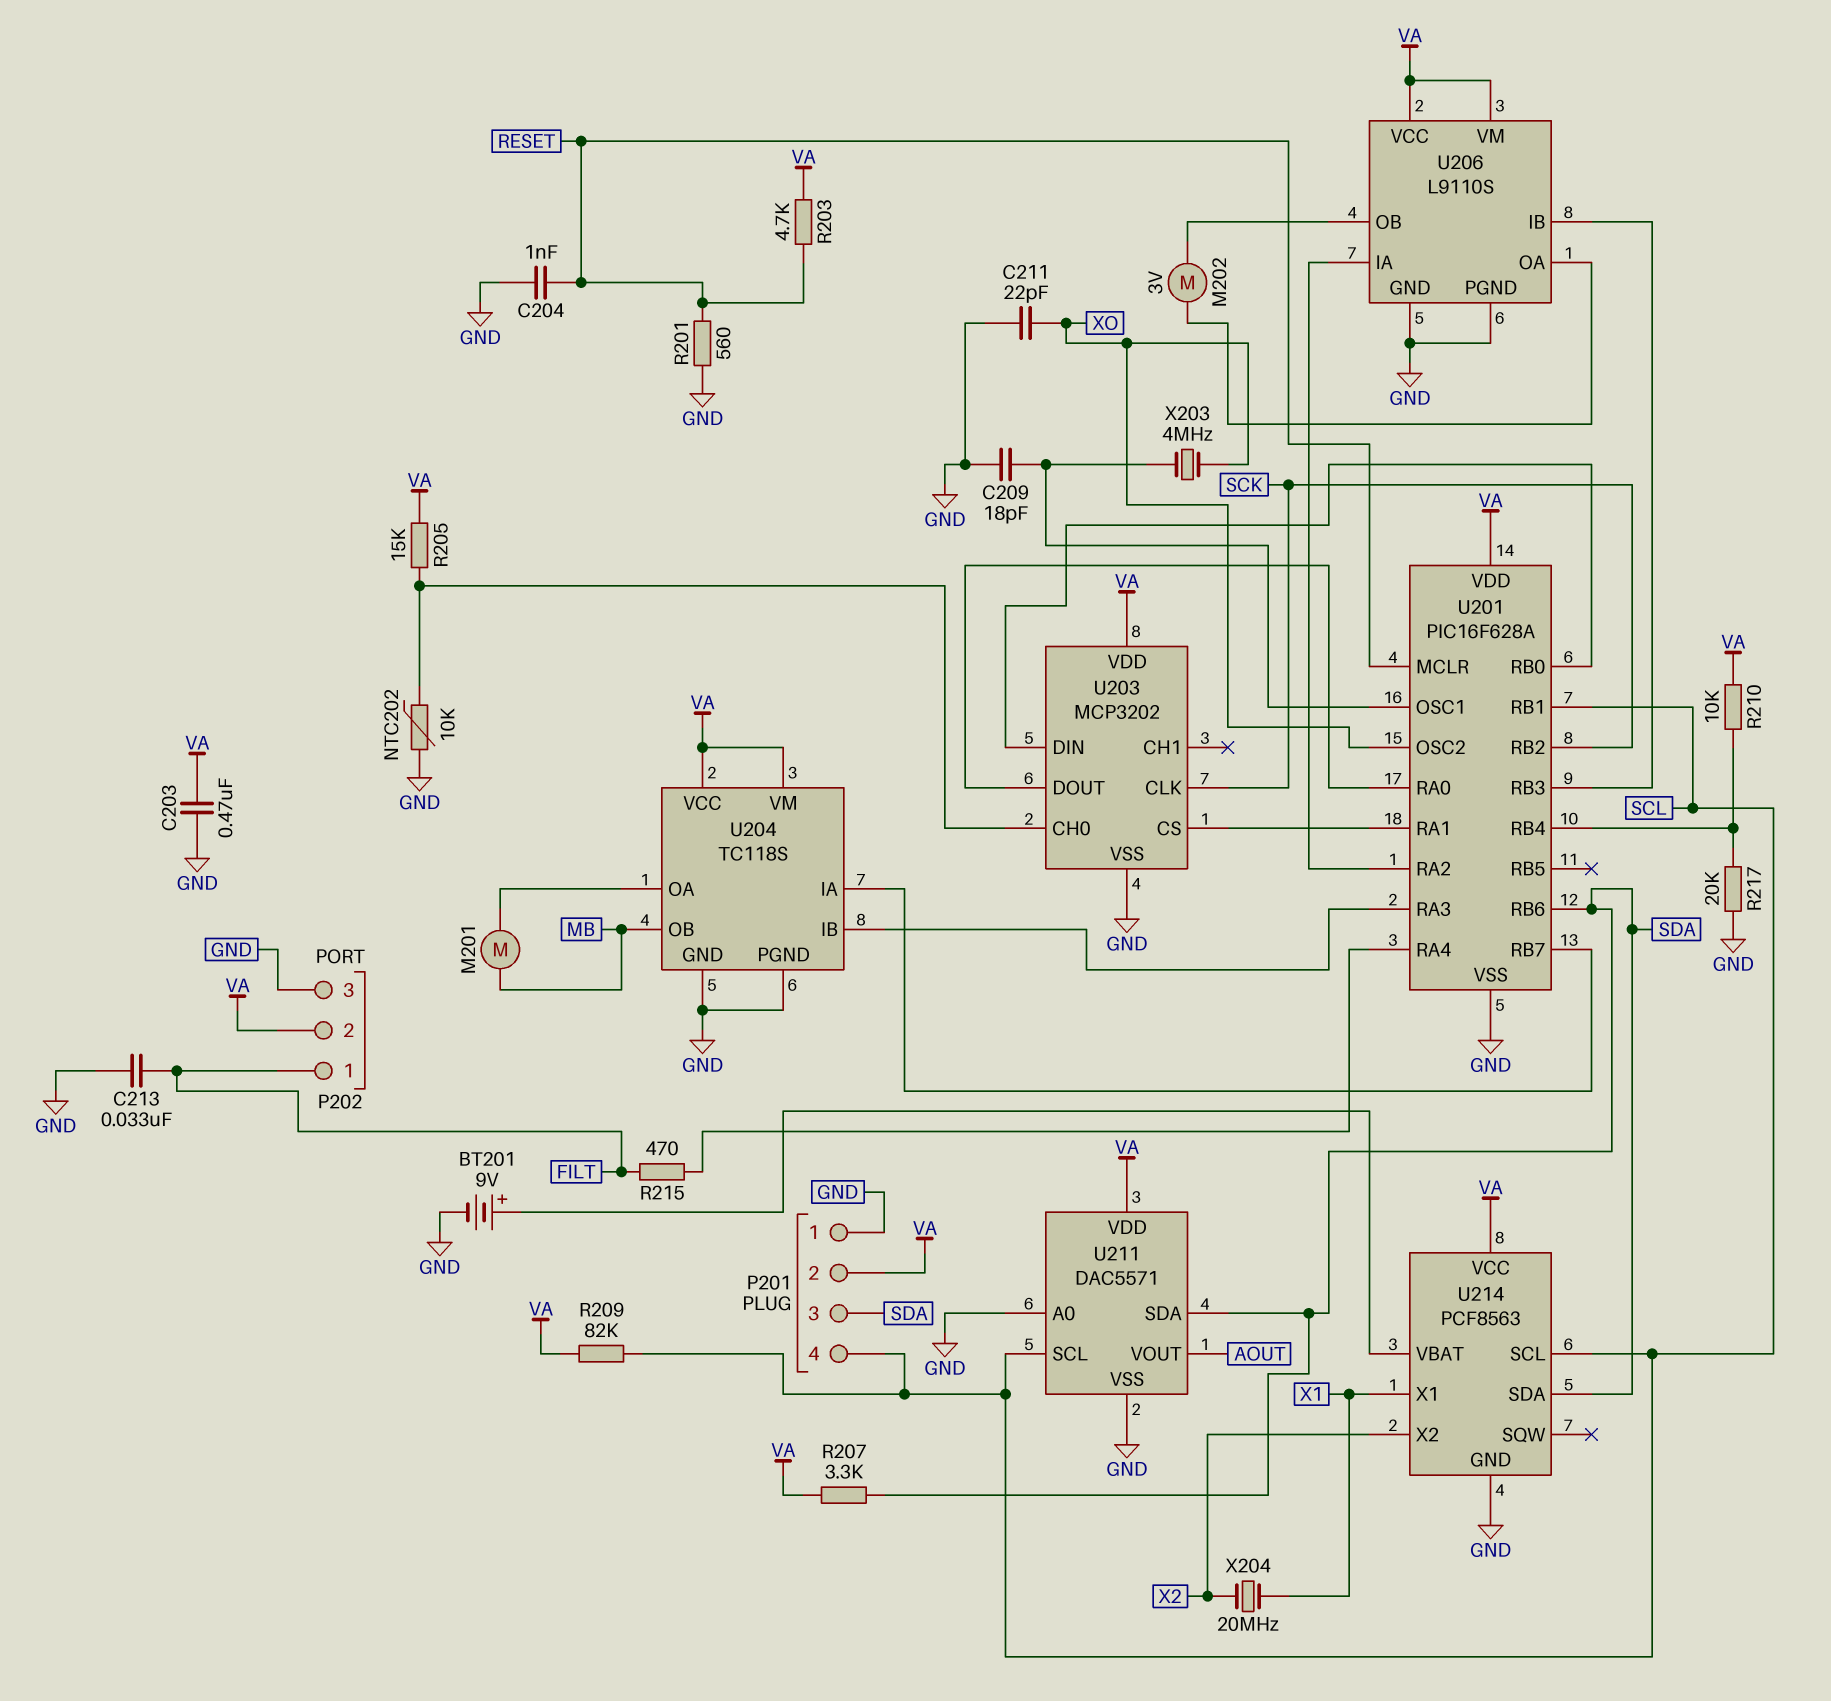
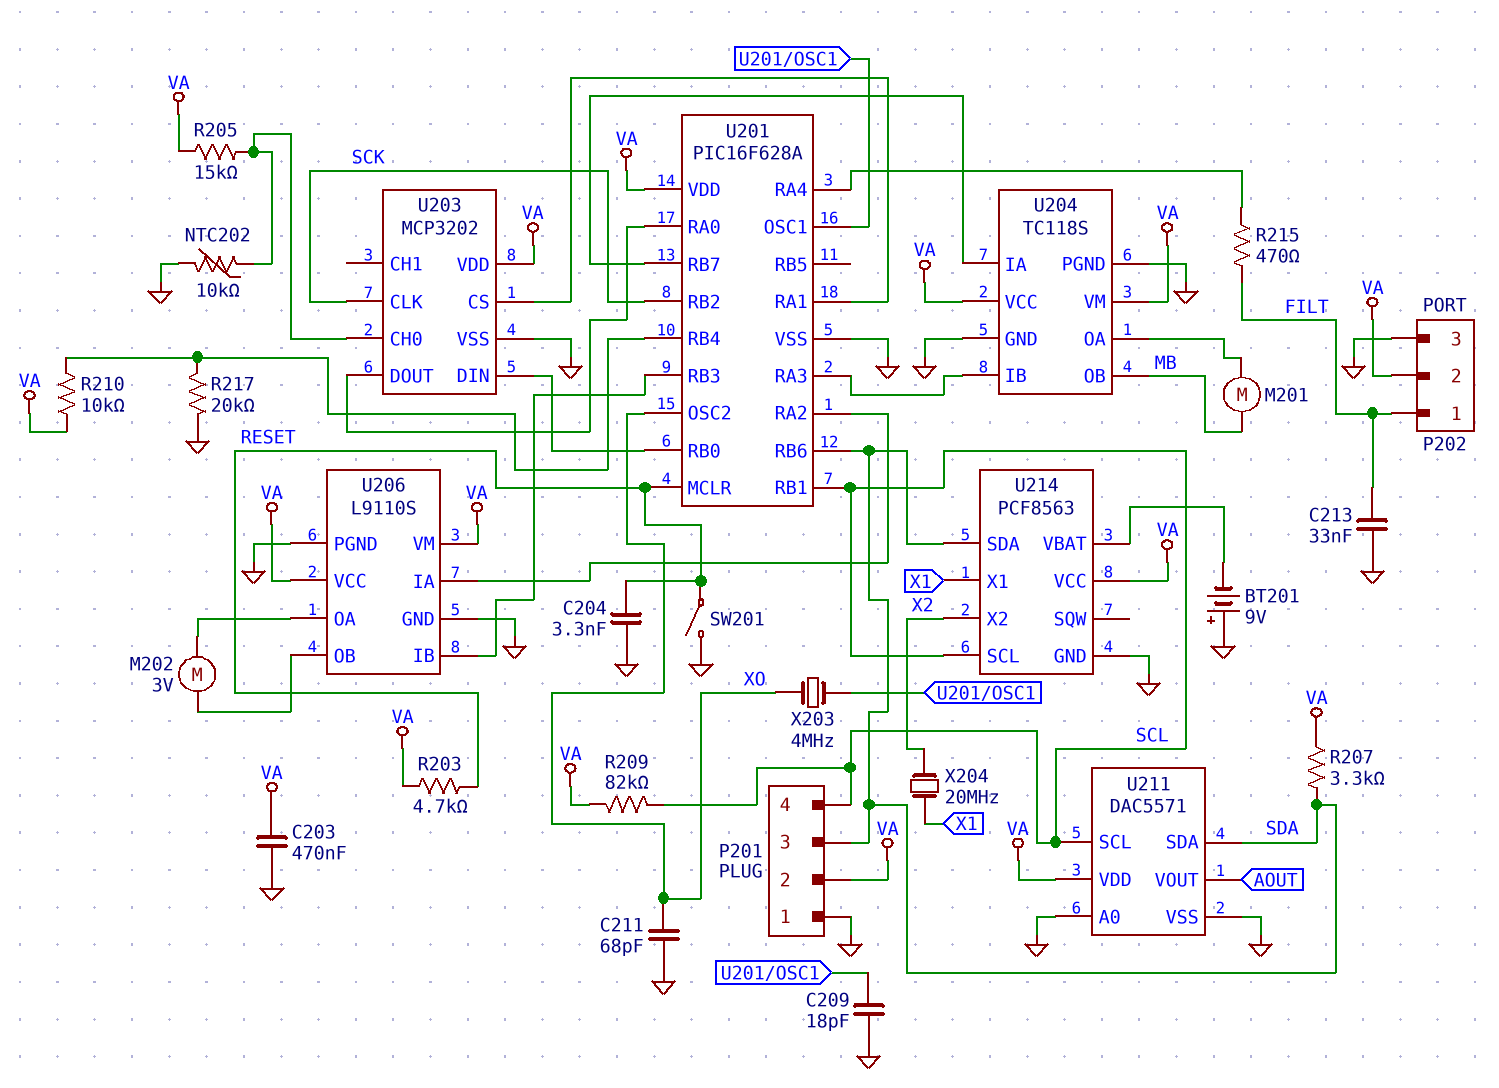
BT201: 9V (plus U214/VBAT, minus GND) -> 9V (plus GND, minus U214/VBAT)
C204: 1nF (GND, RESET) -> 3.3nF (GND, RESET)
C211: 22pF (GND, XO) -> 68pF (GND, XO)
R201: 560 (GND, RESET) -> none
SW201: none -> switch (GND, RESET)

